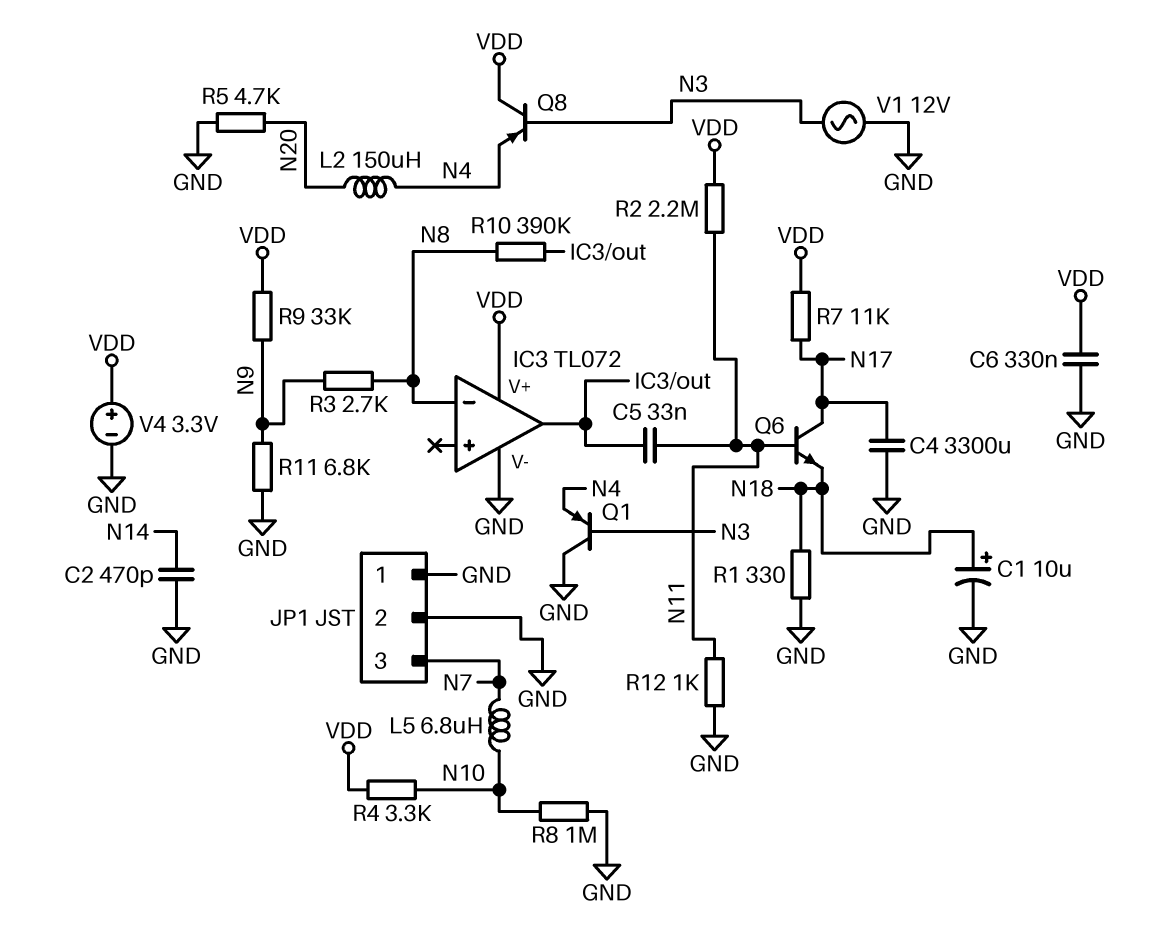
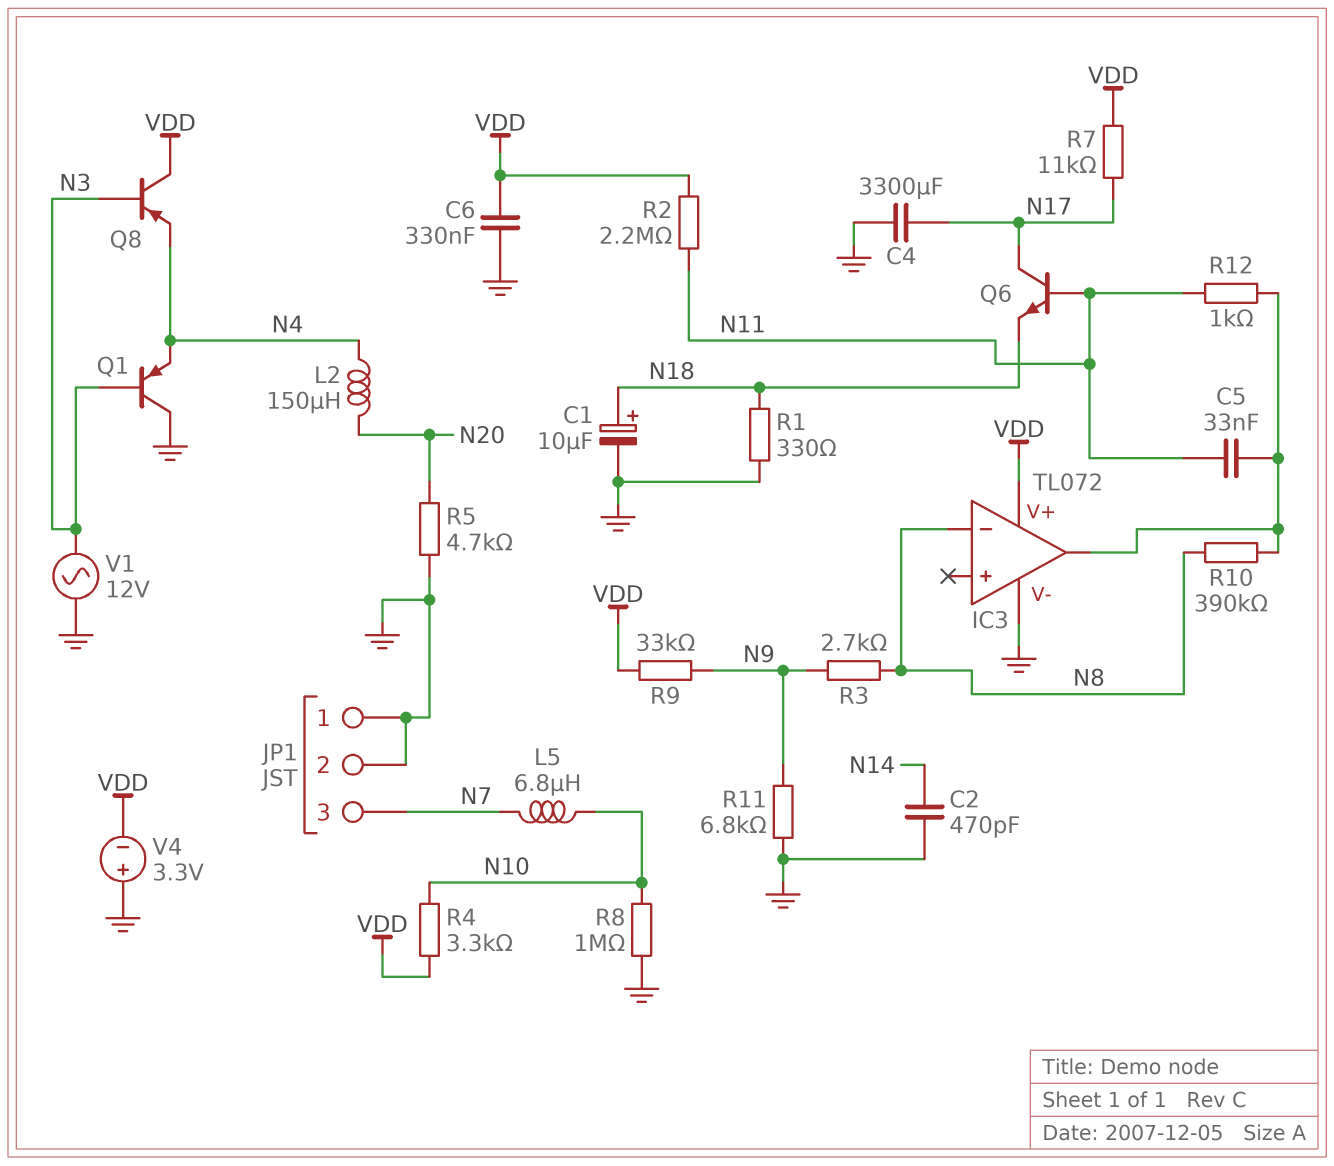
R12: 1k (GND, N11) -> 1k (IC3/out, N11)
V4: 3.3V (plus VDD, minus GND) -> 3.3V (plus GND, minus VDD)

